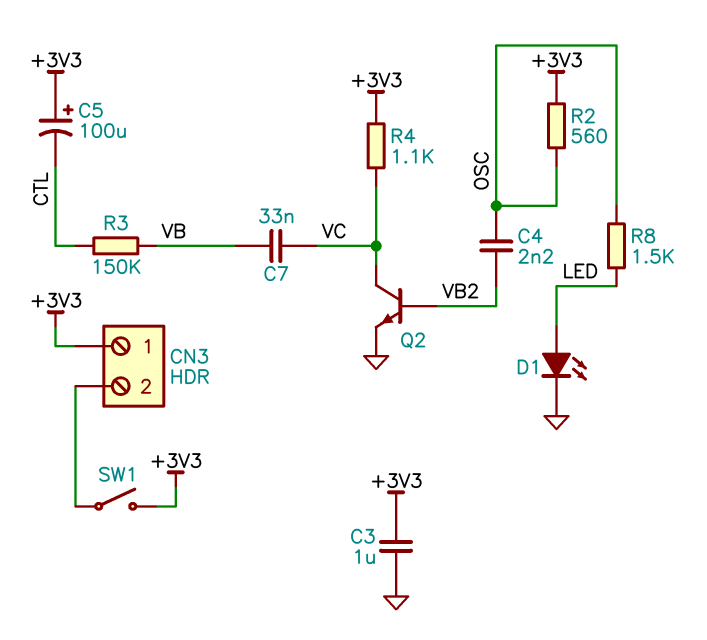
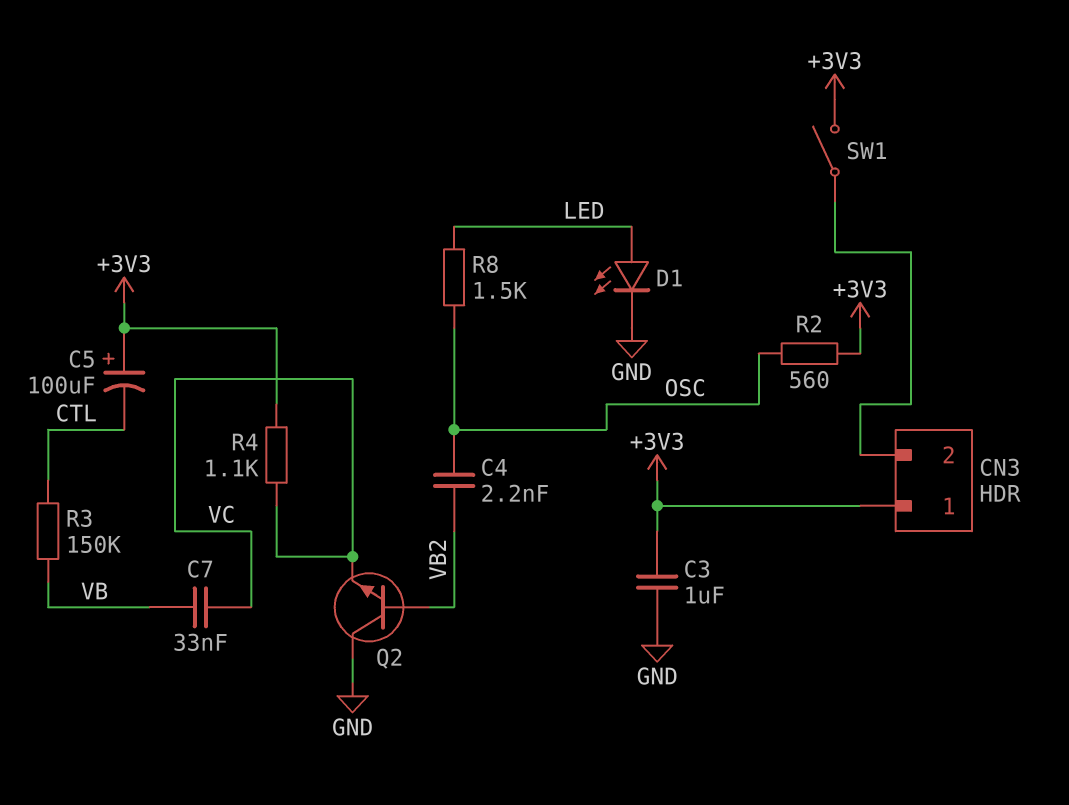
Q2: NPN (B VB2, C VC, E GND) -> NPN (B VB2, C GND, E VC)

